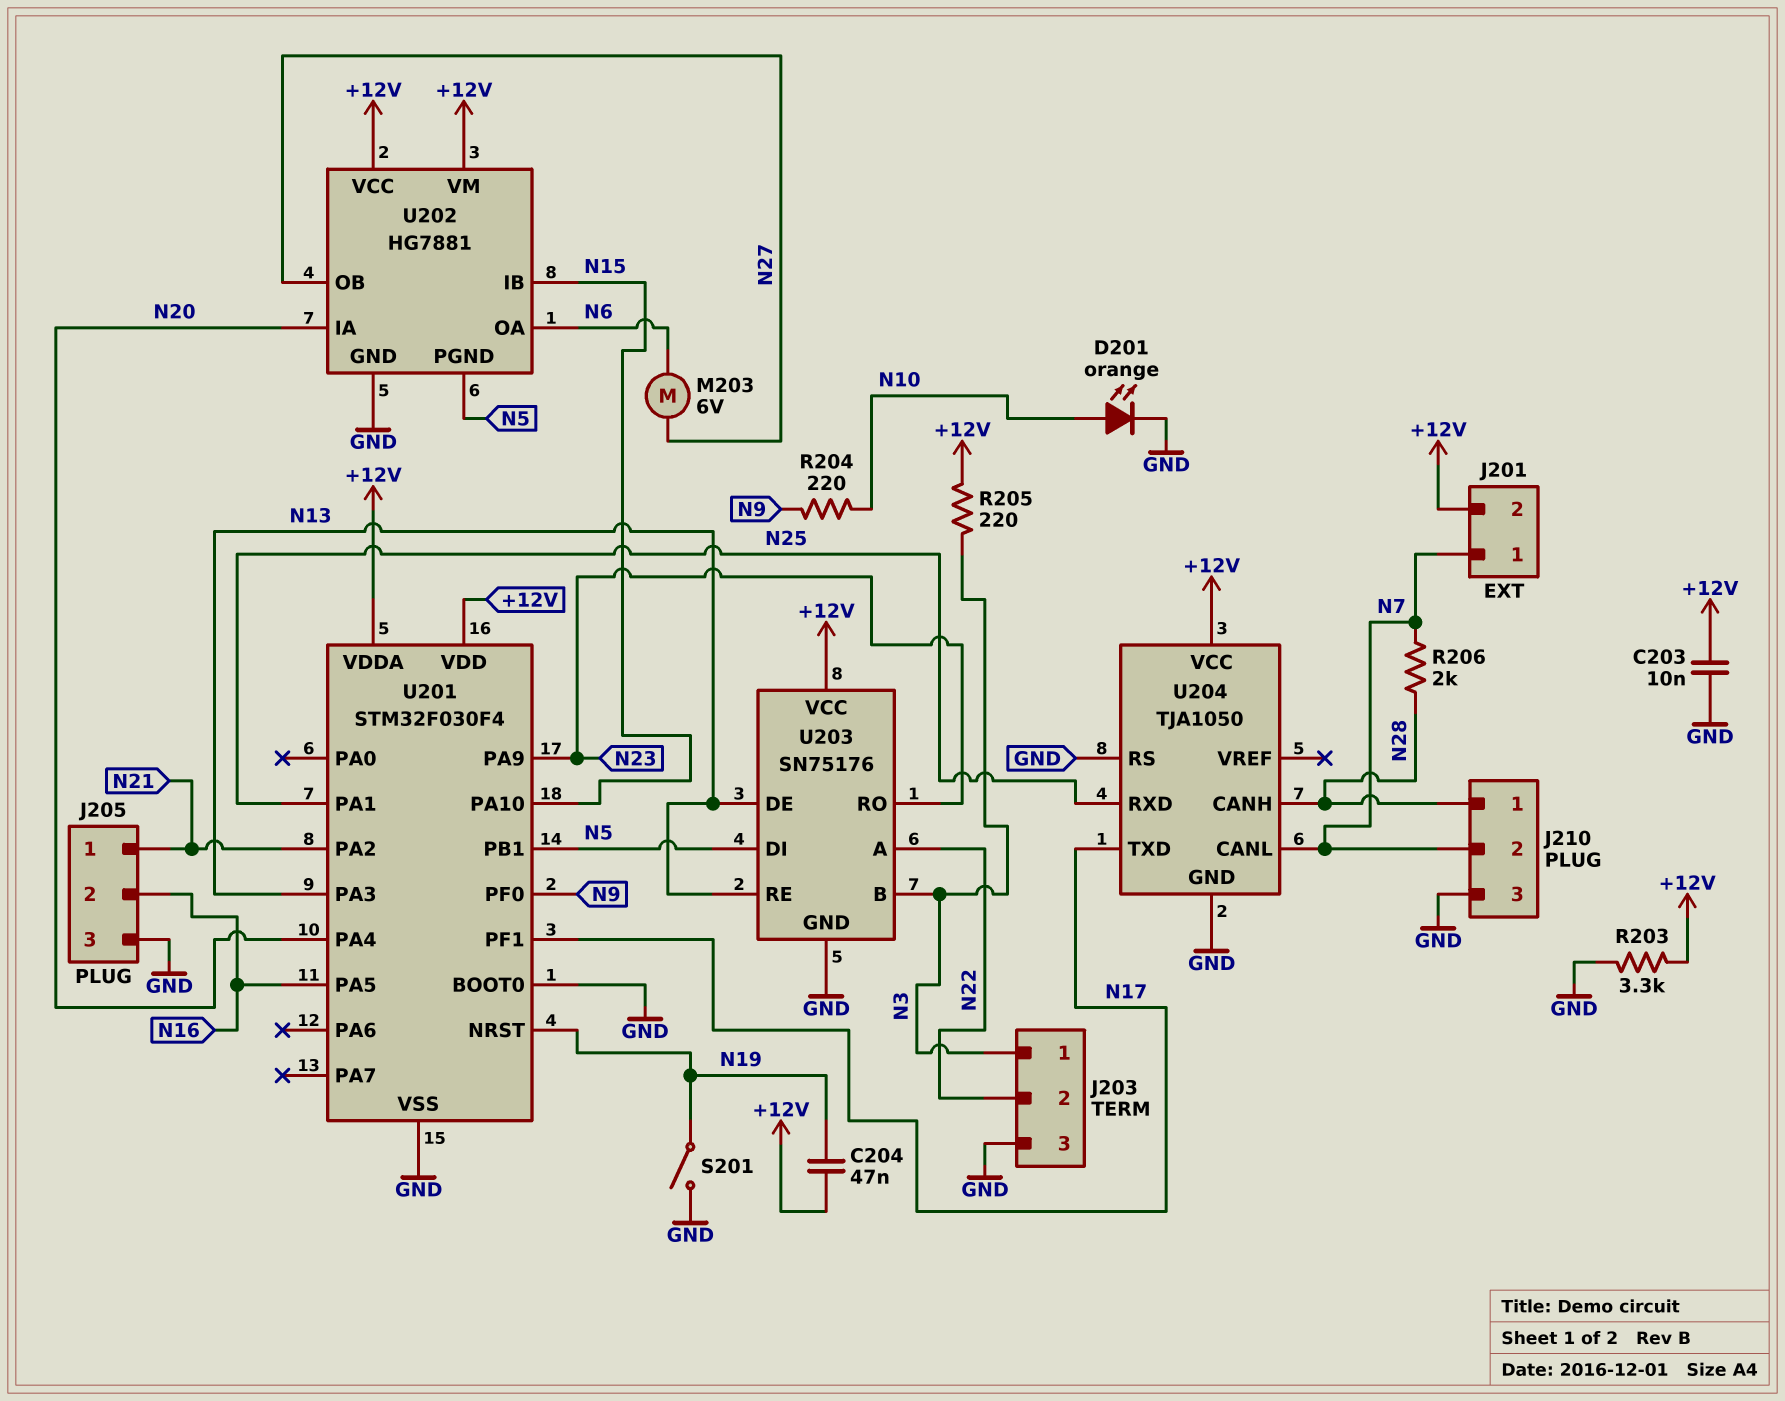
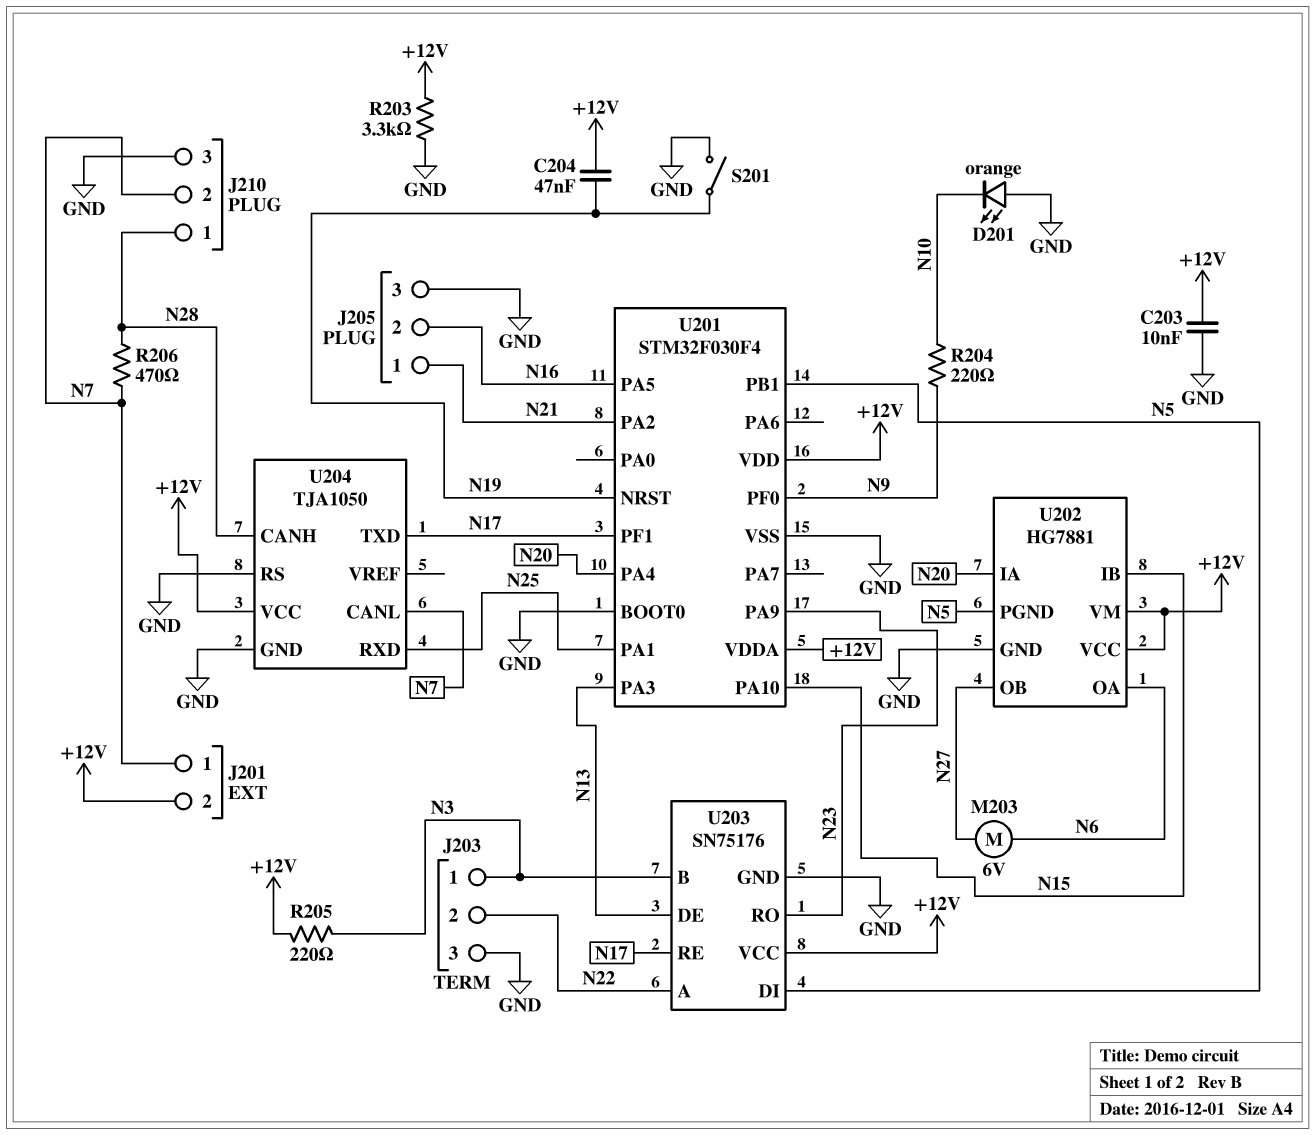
D201: LED orange (A N10, K GND) -> LED orange (A GND, K N10)
R206: 2k (N7, N28) -> 470 (N7, N28)
U203 pin RE: N13 -> N17

